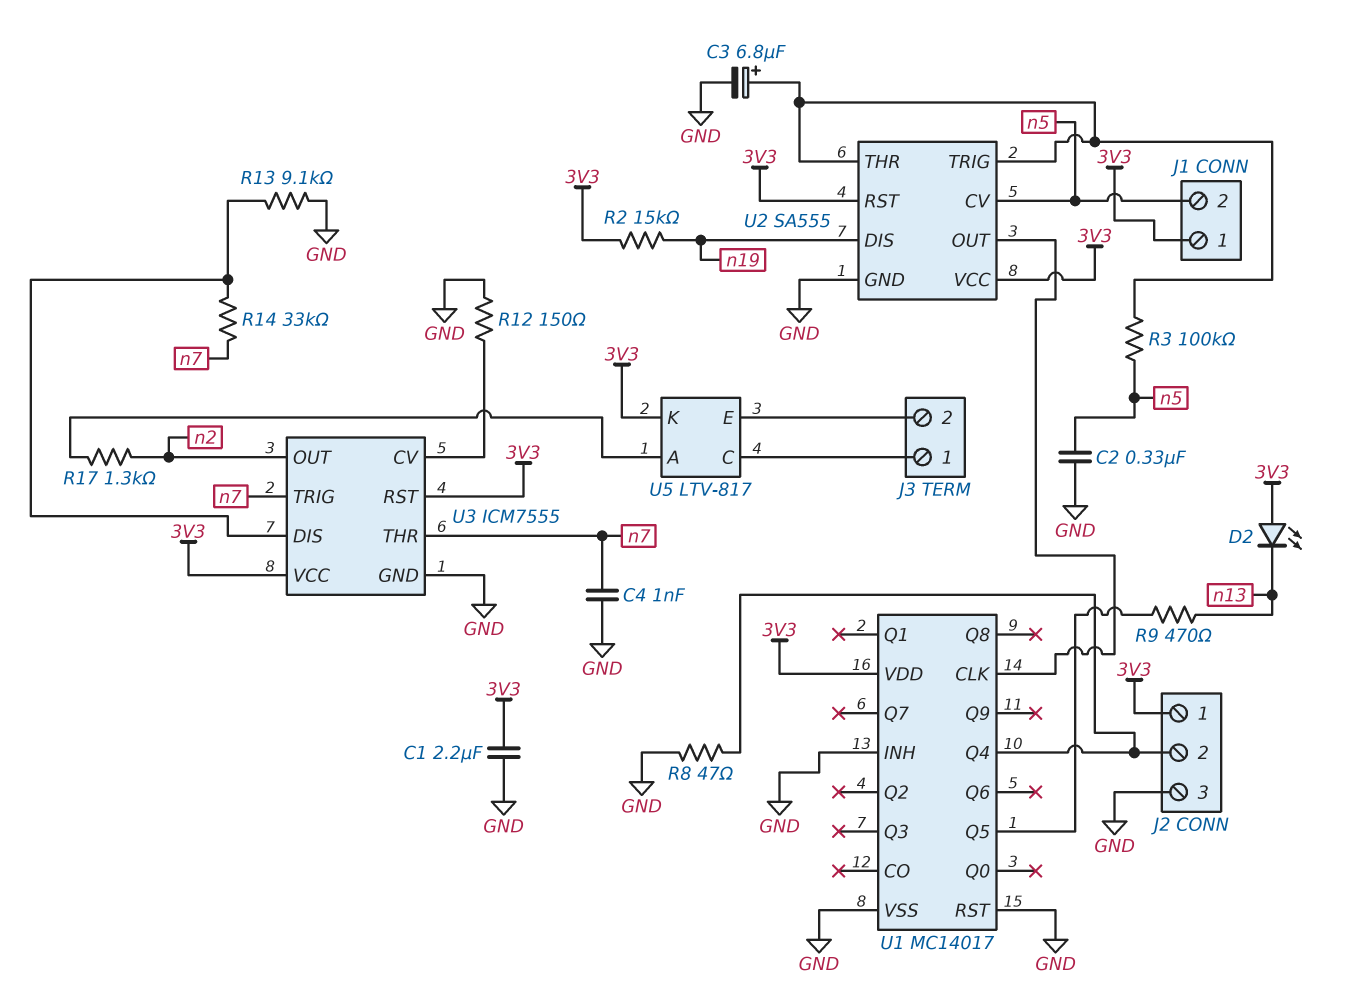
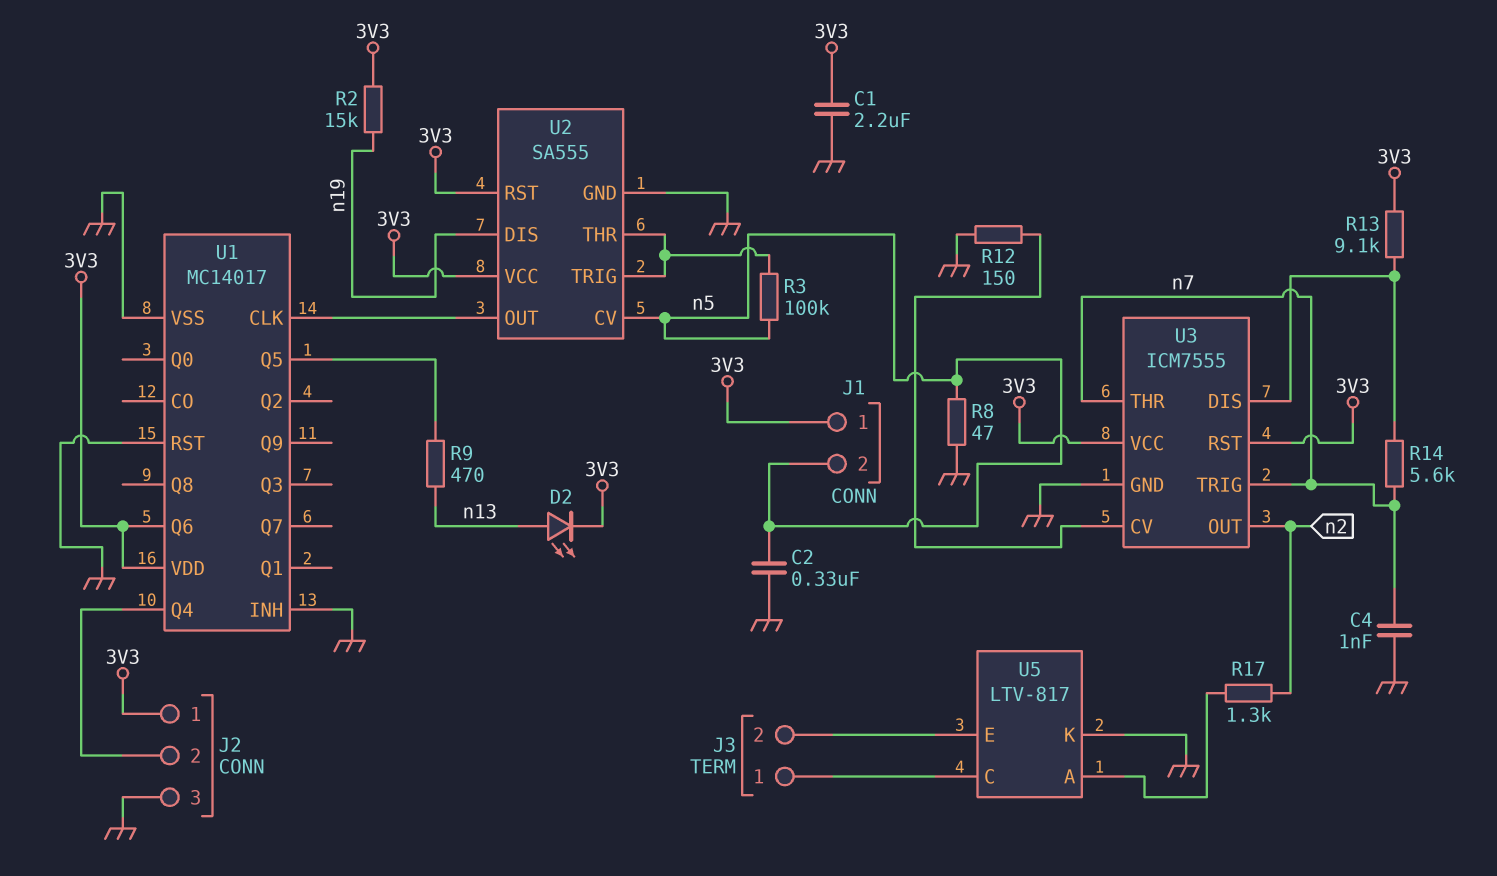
C3: 6.8uF (plus U2/THR, minus GND) -> none
D2: LED (A 3V3, K n13) -> LED (A n13, K 3V3)
R8: 47 (GND, J2/2) -> 47 (GND, n5)
R13: 9.1k (GND, U3/DIS) -> 9.1k (3V3, U3/DIS)
R14: 33k (U3/DIS, n7) -> 5.6k (U3/DIS, n7)
U1 pin Q6: none -> 3V3
U5 pin K: 3V3 -> GND

